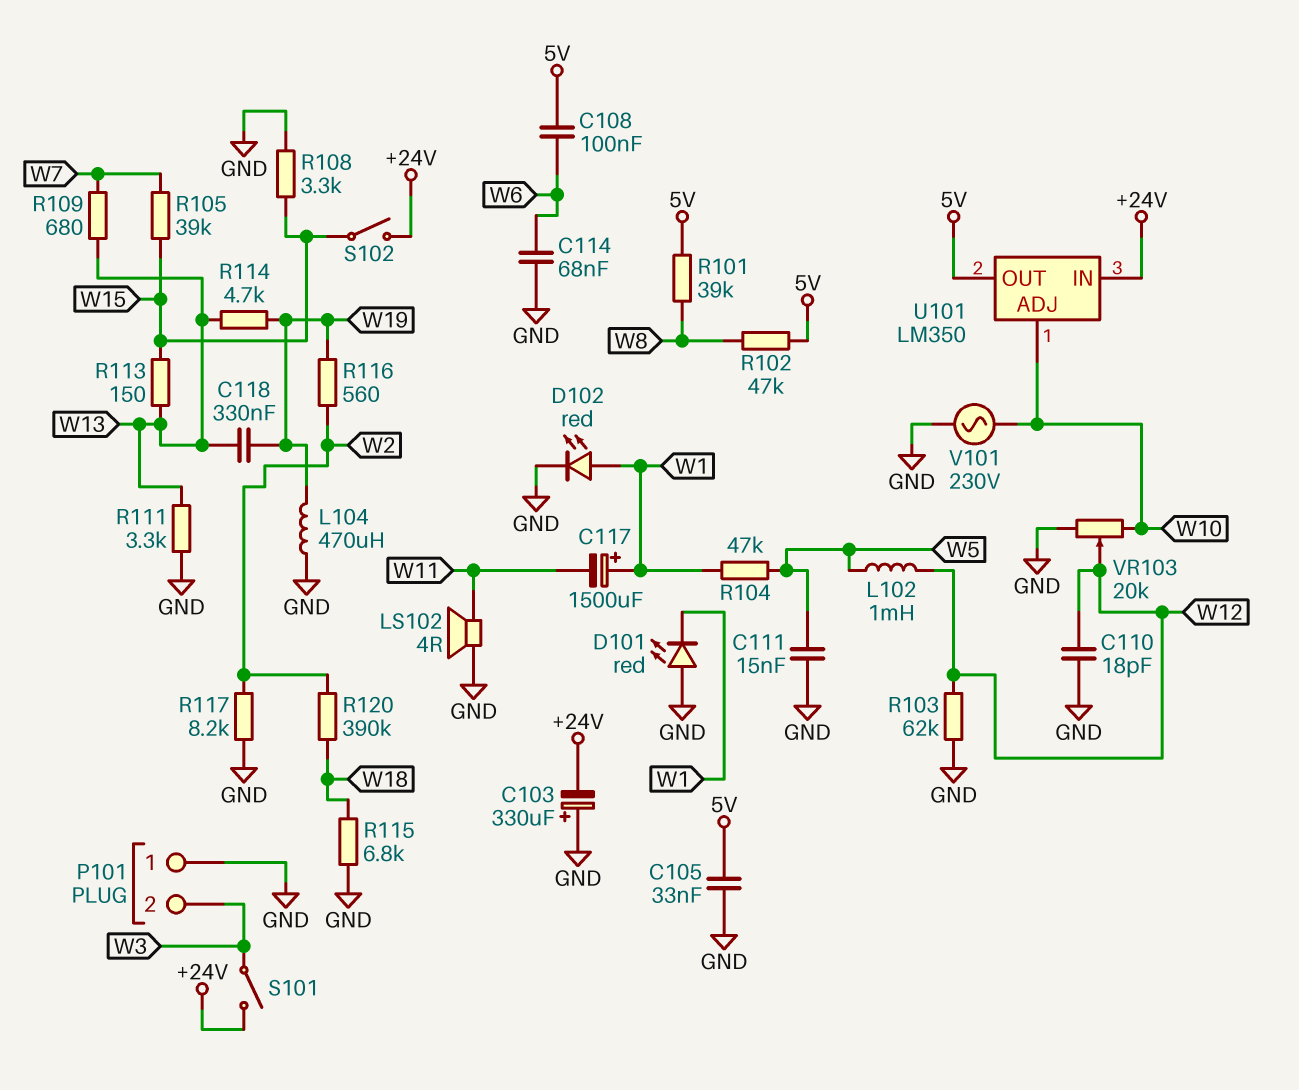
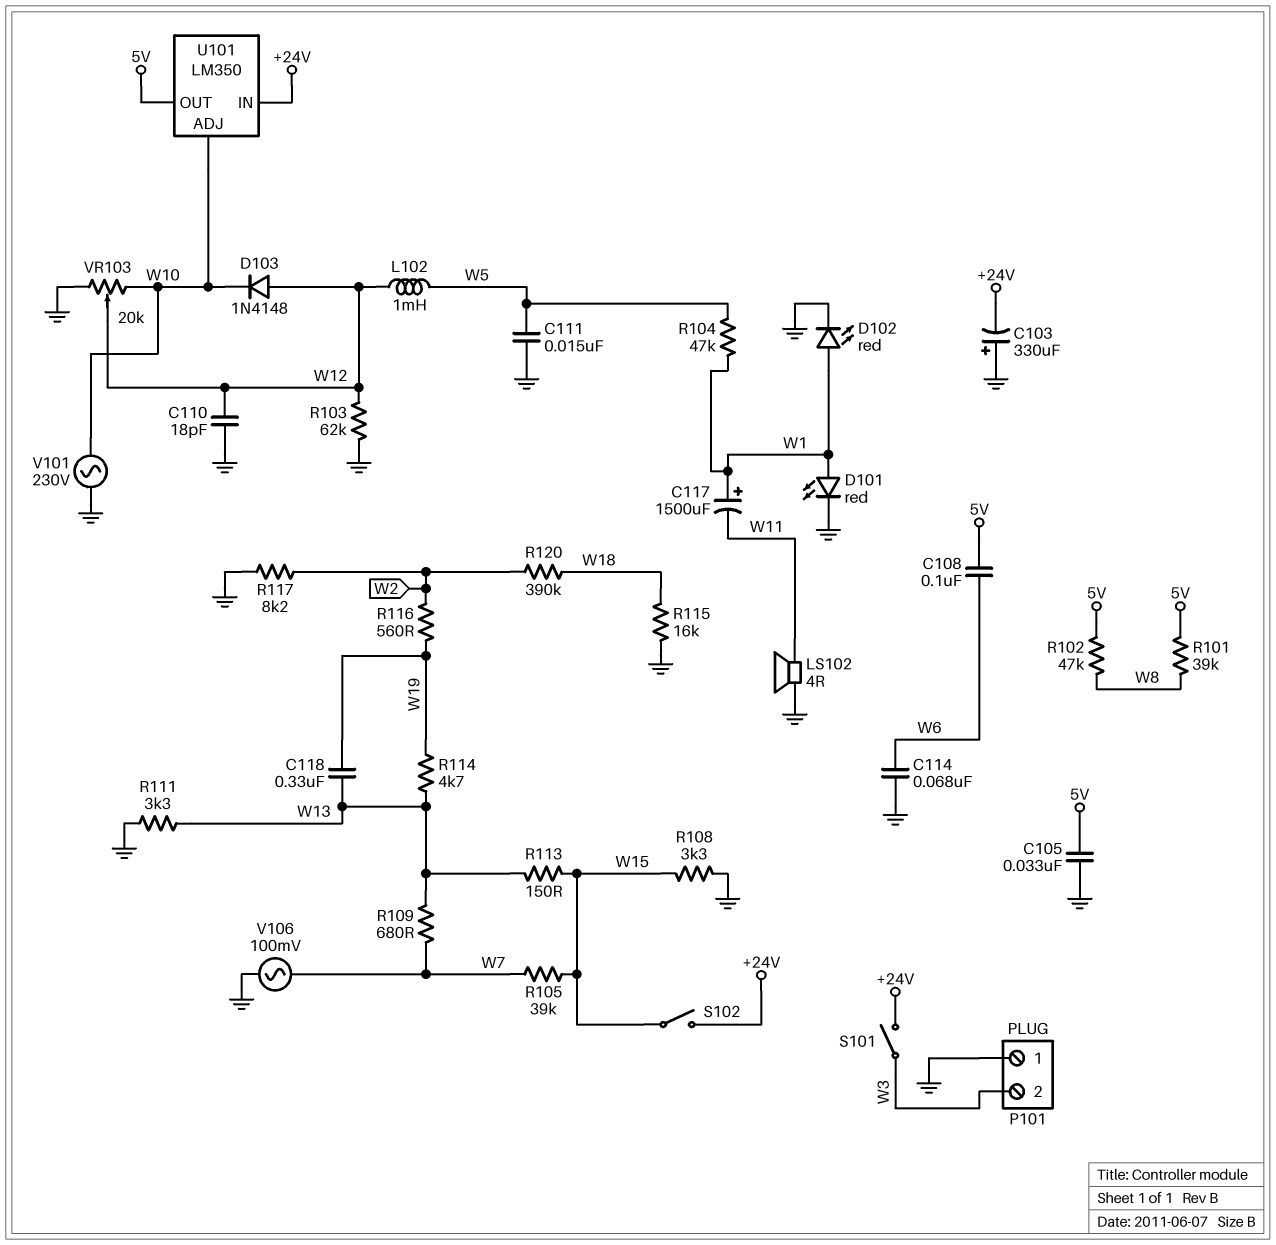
D101: LED red (A GND, K W1) -> LED red (A W1, K GND)
D103: none -> diode 1N4148 (A W12, K W10)
L104: 470uH (GND, W19) -> none
R115: 6.8k (GND, W18) -> 16k (GND, W18)
V106: none -> AC 100mV (GND, W7)

